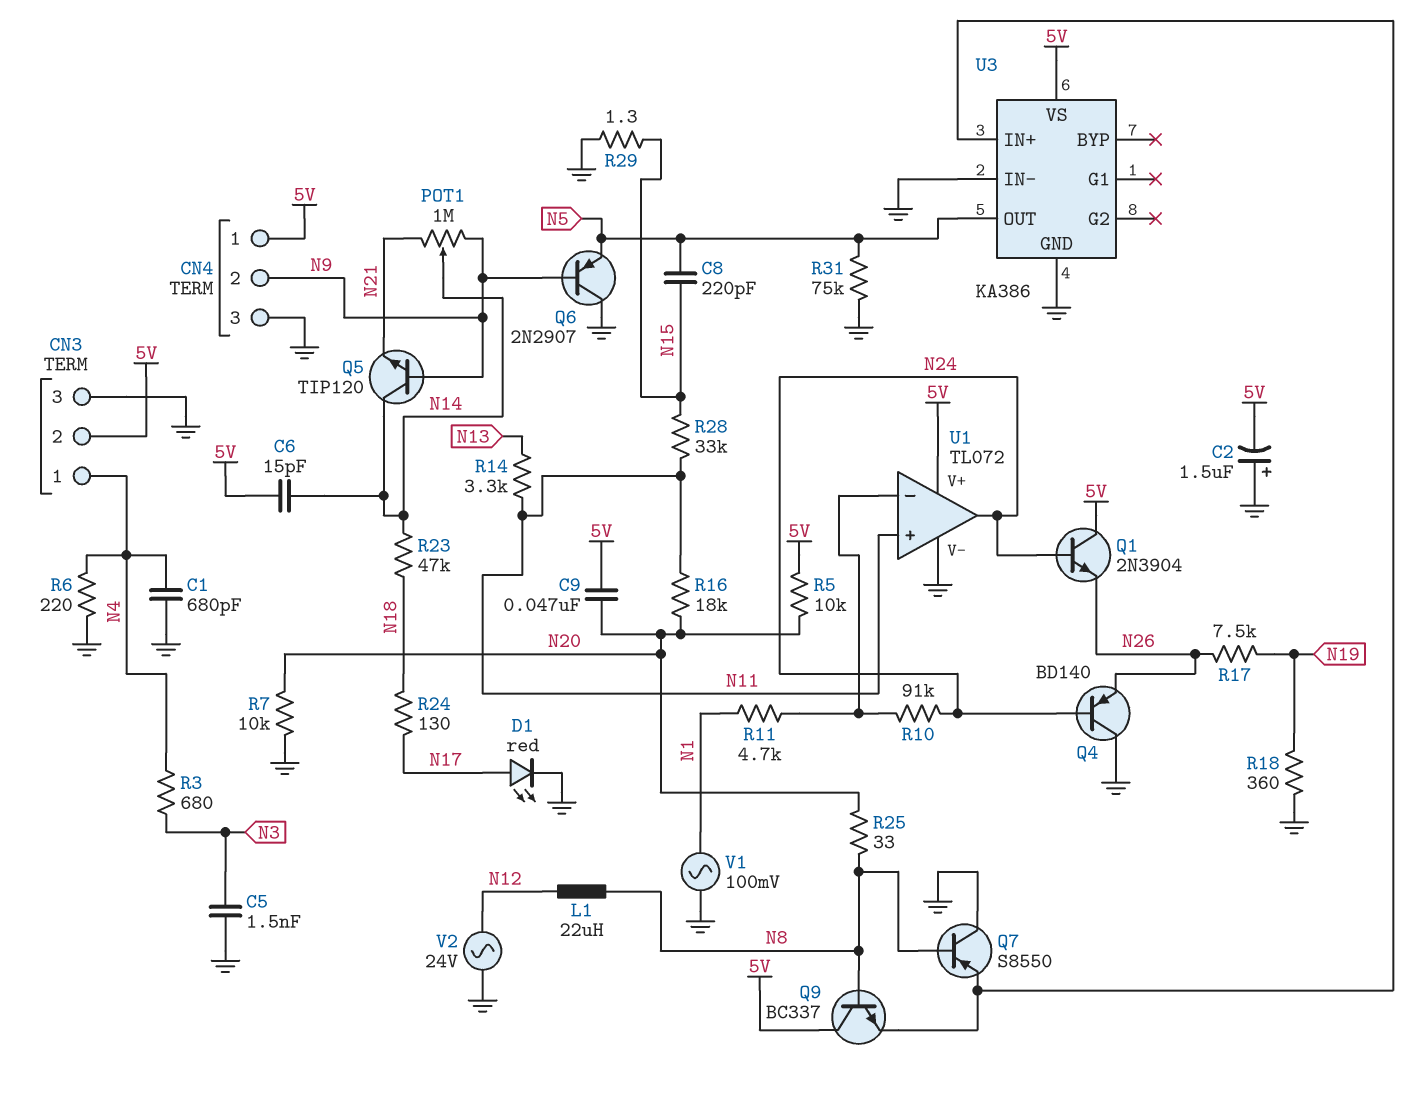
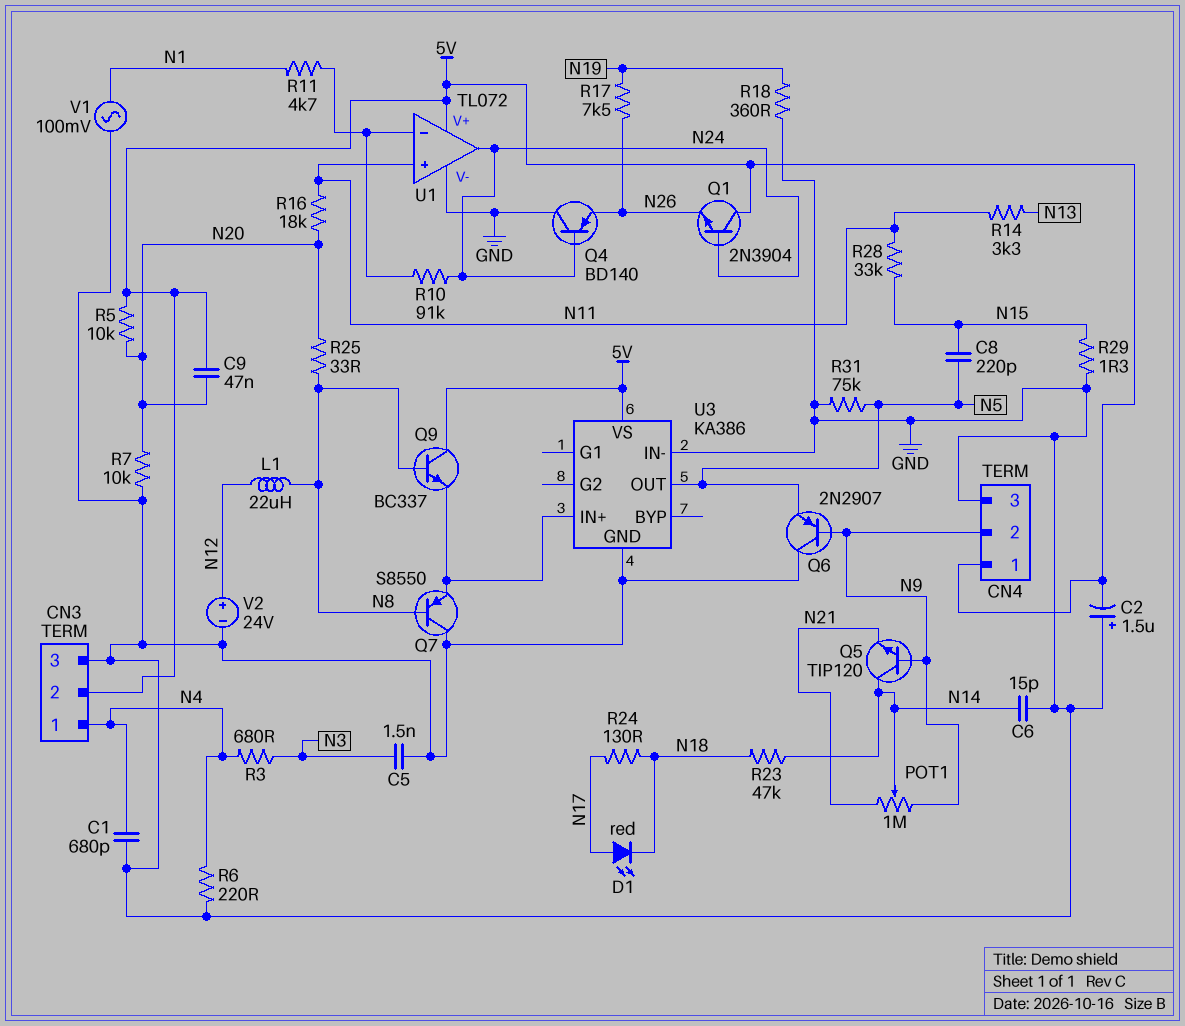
C6: 15pF (5V, N14) -> 15pF (GND, N14)
D1: LED red (A N17, K GND) -> LED red (A N17, K N18)
V2: AC 24V (GND, N12) -> 24V (plus N12, minus GND)

